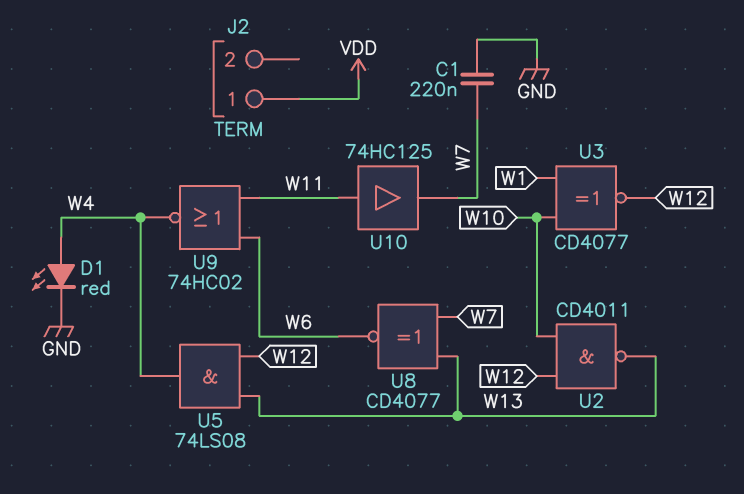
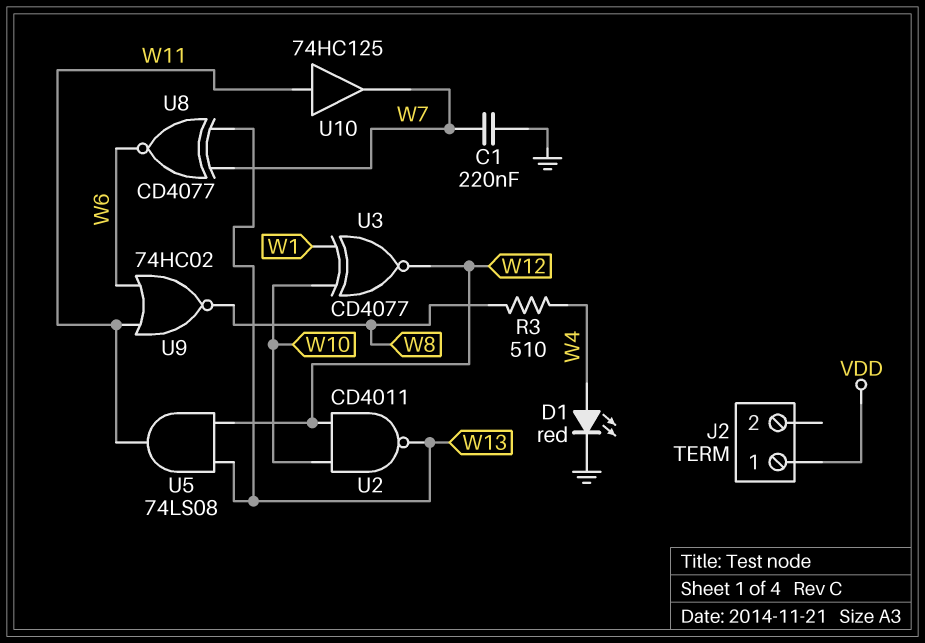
R3: none -> 510 (W4, W8)
U5: AND 74LS08 (in W12, in W13, out W4) -> AND 74LS08 (in W12, in W13, out W11)
U9: NOR 74HC02 (in W6, in W11, out W4) -> NOR 74HC02 (in W6, in W11, out W8)

